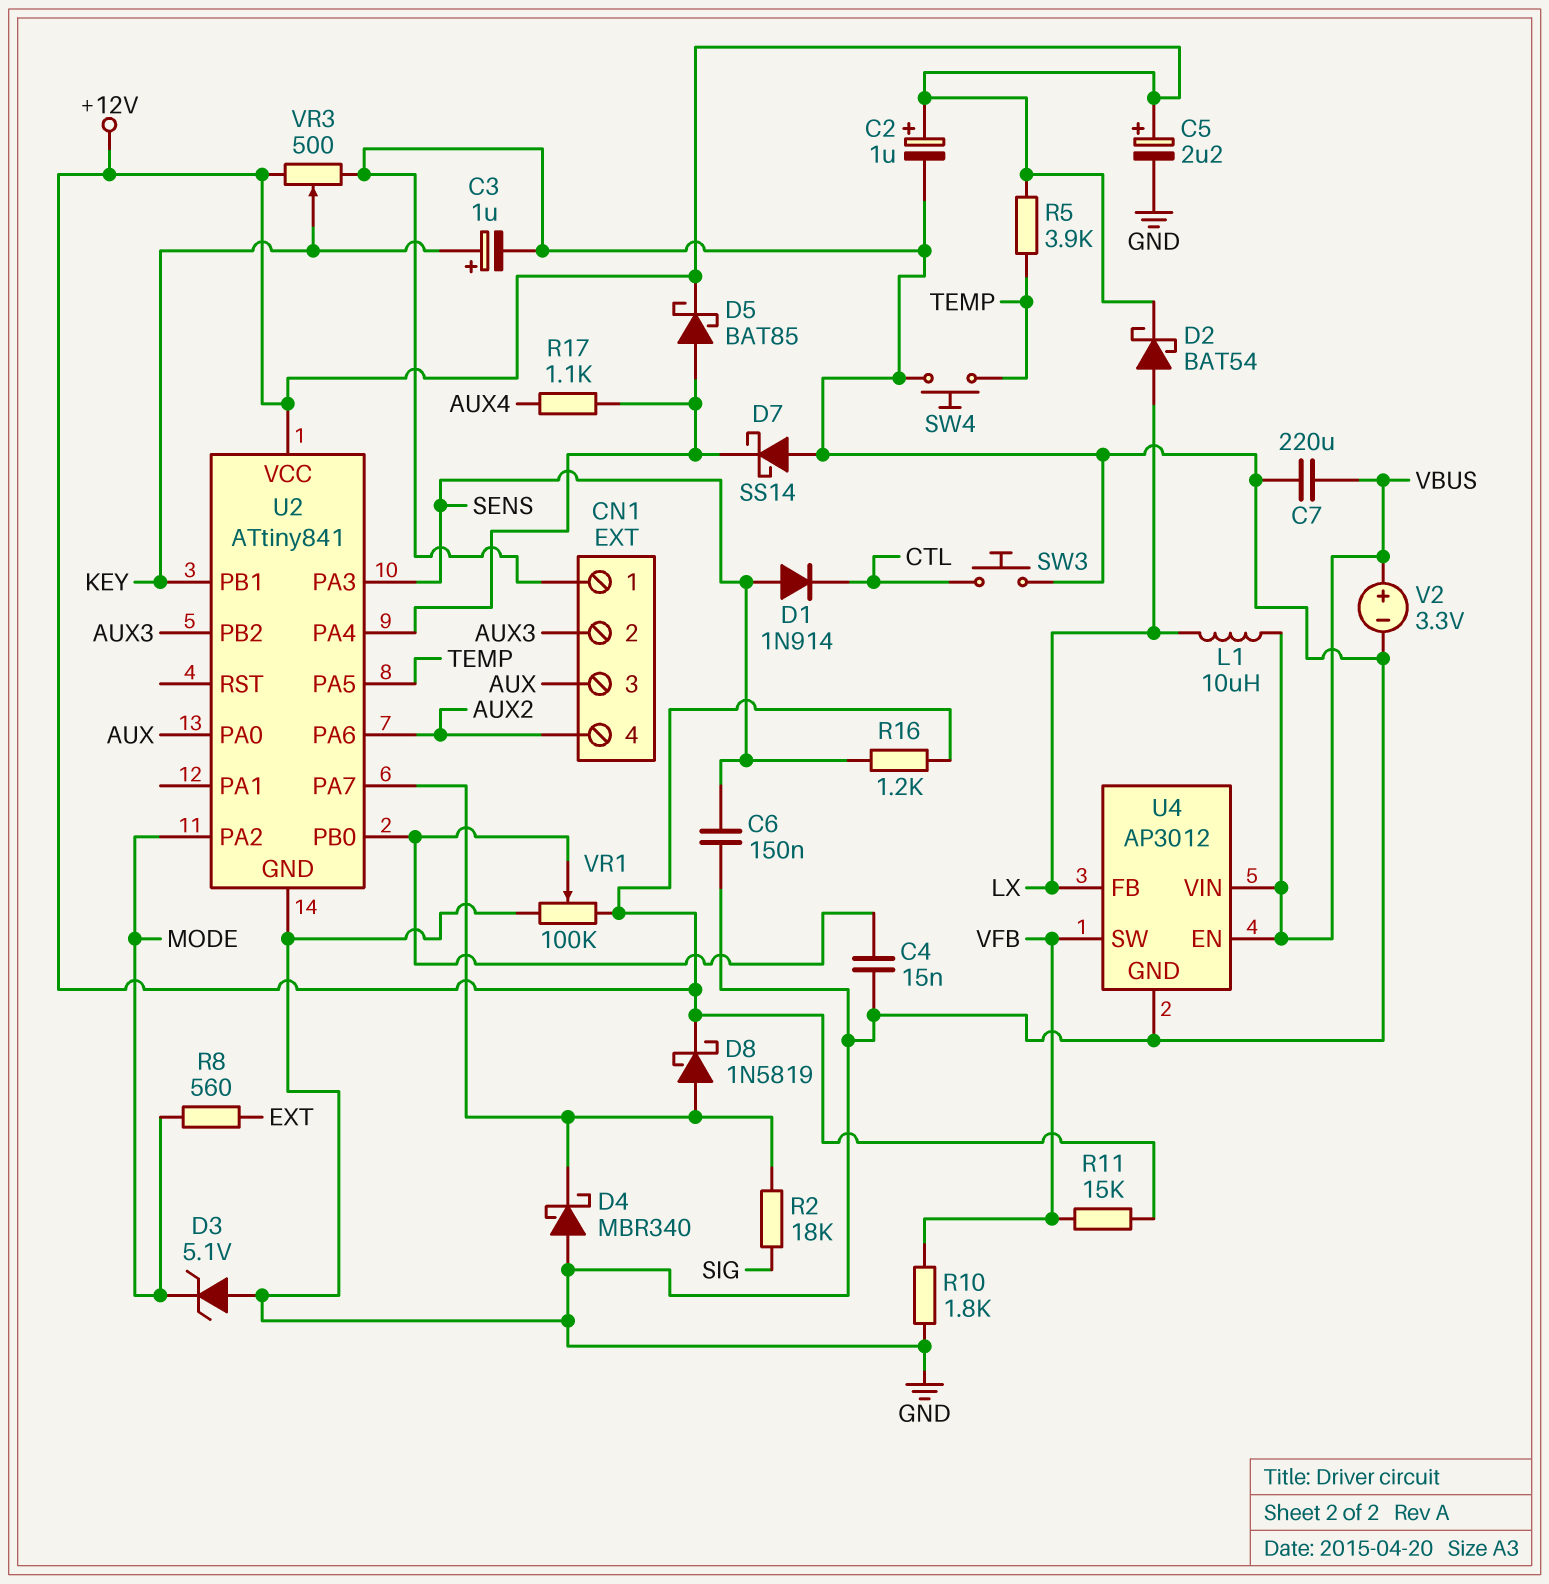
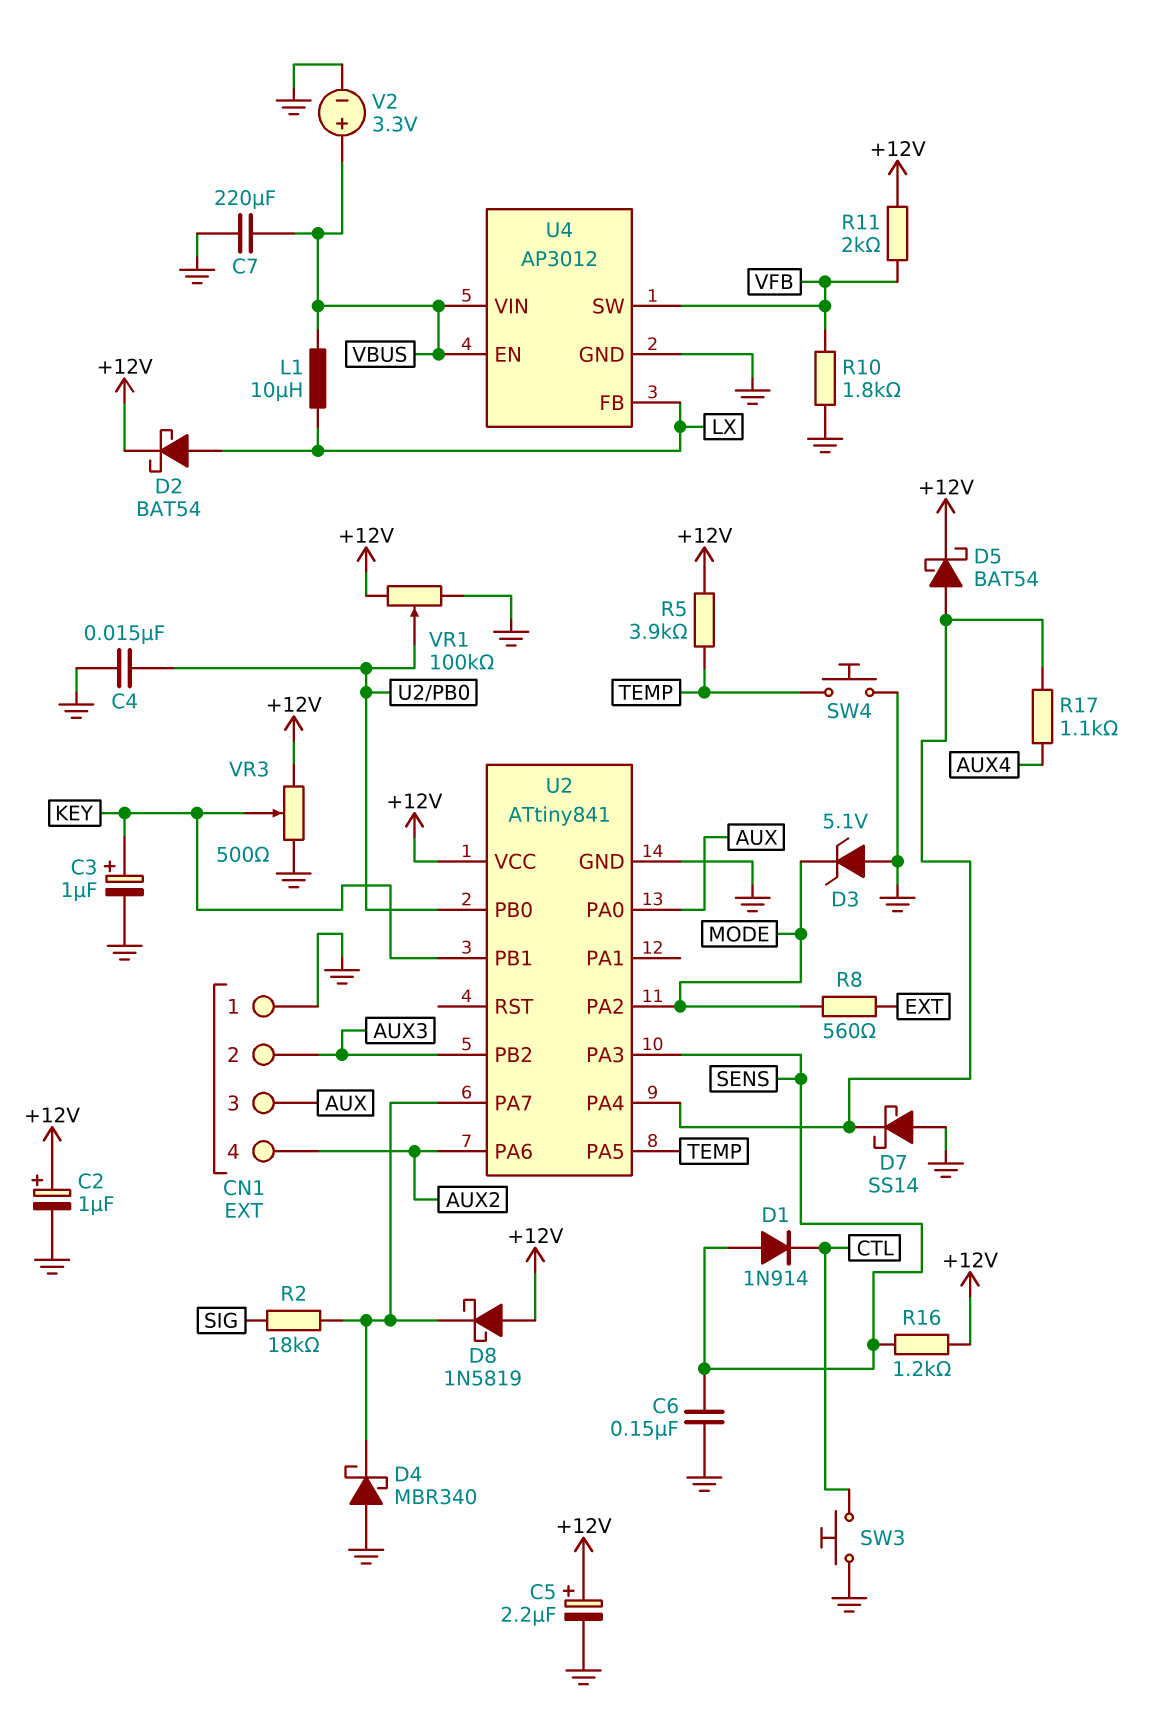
D5: schottky BAT85 (A U2/PA4, K +12V) -> schottky BAT54 (A U2/PA4, K +12V)
D8: schottky 1N5819 (A U2/PA7, K +12V) -> schottky 1N5819 (A +12V, K U2/PA7)
R11: 15k (+12V, VFB) -> 2k (+12V, VFB)

